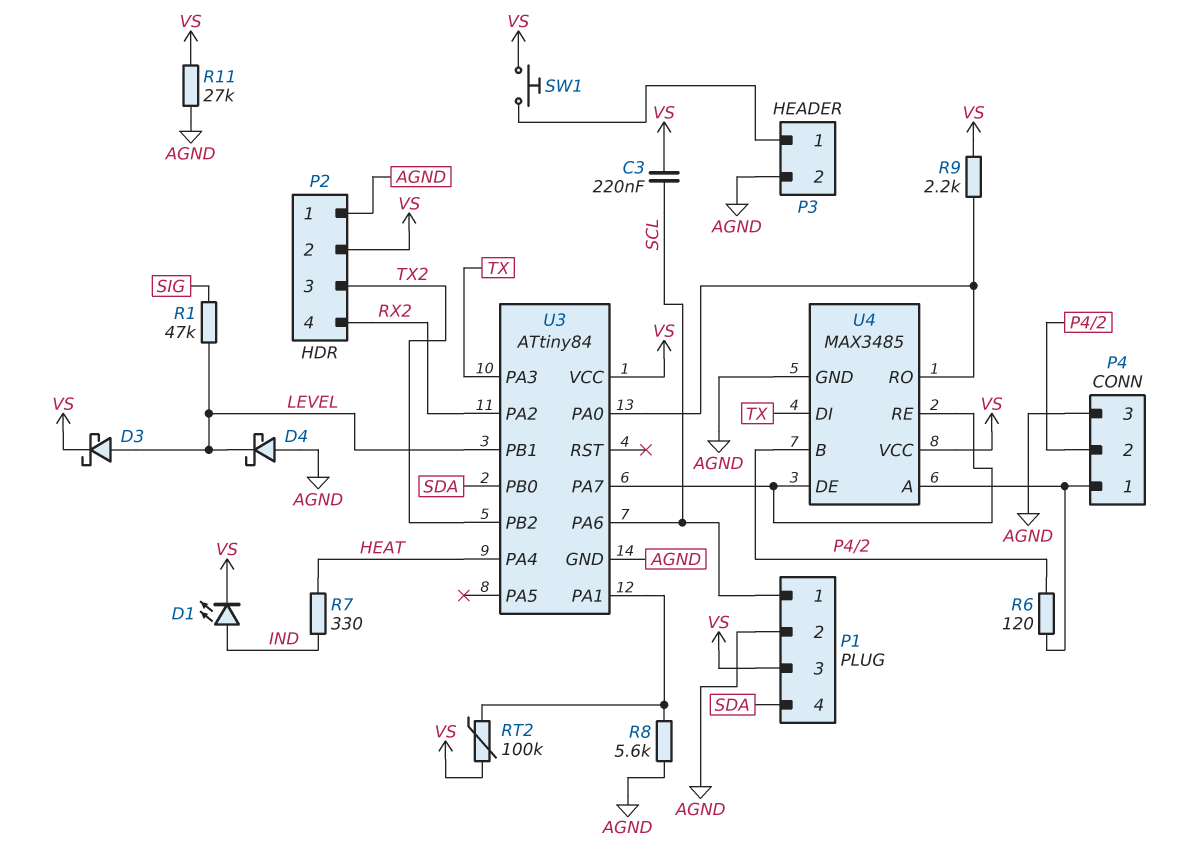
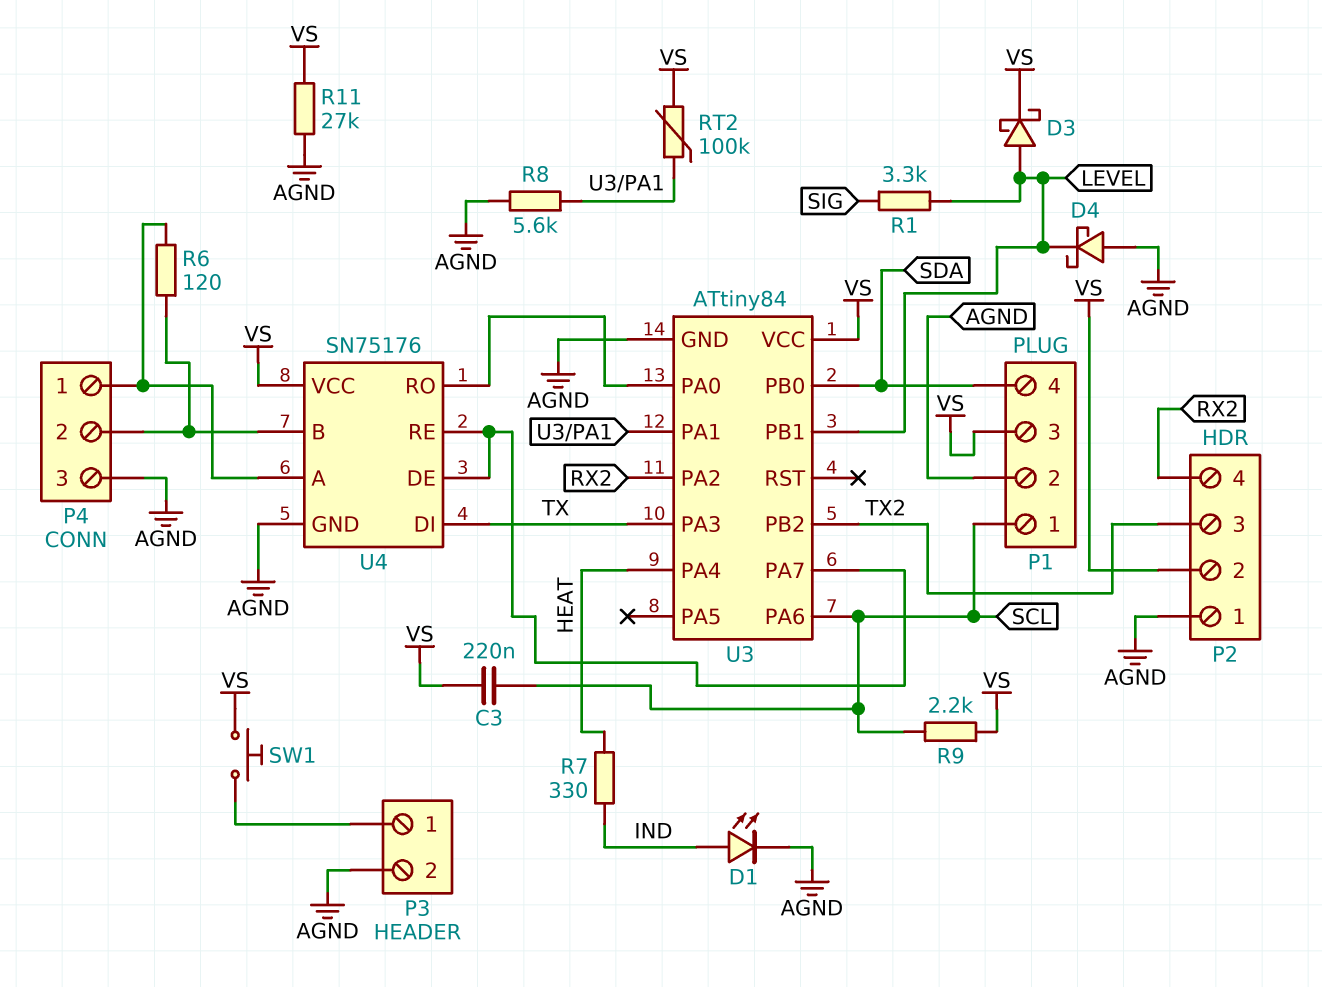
D1: LED (A IND, K VS) -> LED (A IND, K AGND)
R1: 47k (LEVEL, SIG) -> 3.3k (LEVEL, SIG)
R9: 2.2k (U3/PA0, VS) -> 2.2k (SCL, VS)
U4: MAX3485 -> SN75176

